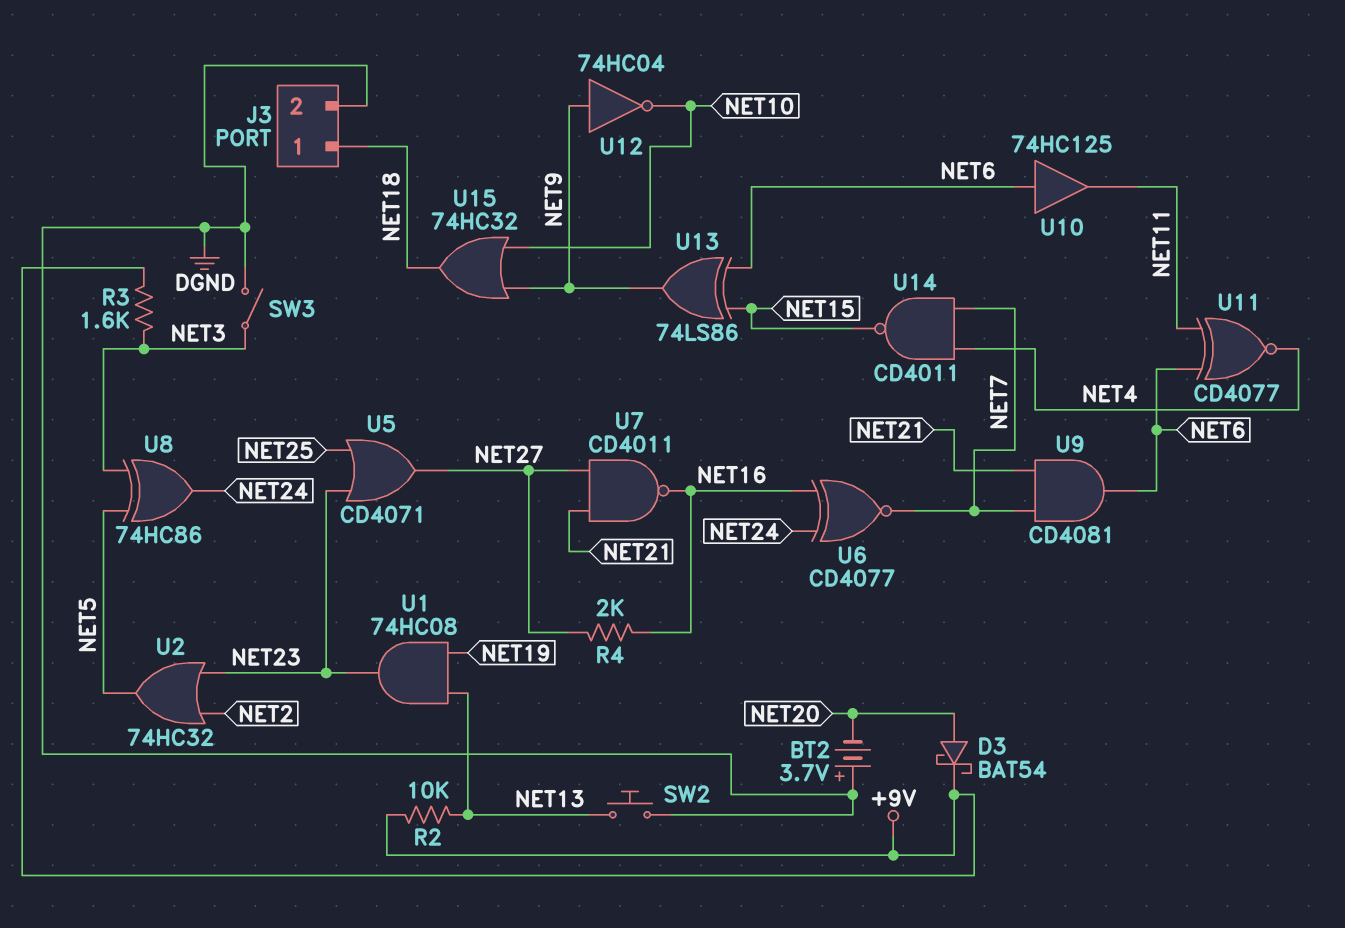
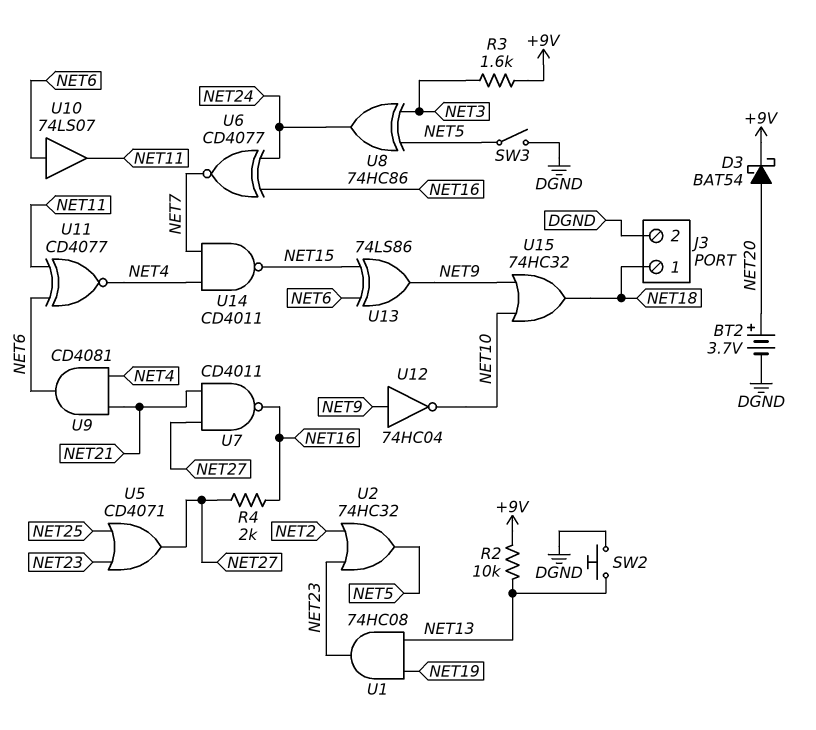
BT2: 3.7V (plus DGND, minus NET20) -> 3.7V (plus NET20, minus DGND)
SW3: switch (DGND, NET3) -> switch (DGND, NET5)
U9: AND CD4081 (in NET7, in NET21, out NET6) -> AND CD4081 (in NET4, in NET21, out NET6)
U10: buffer 74HC125 (in NET6, out NET11) -> buffer 74LS07 (in NET6, out NET11)

